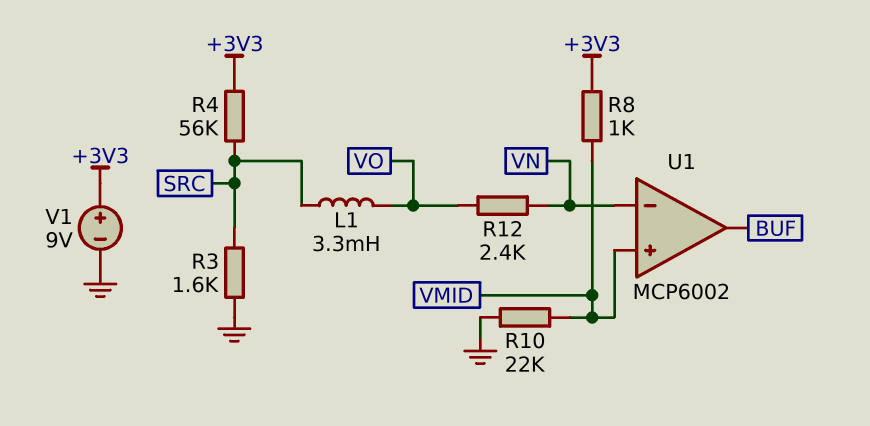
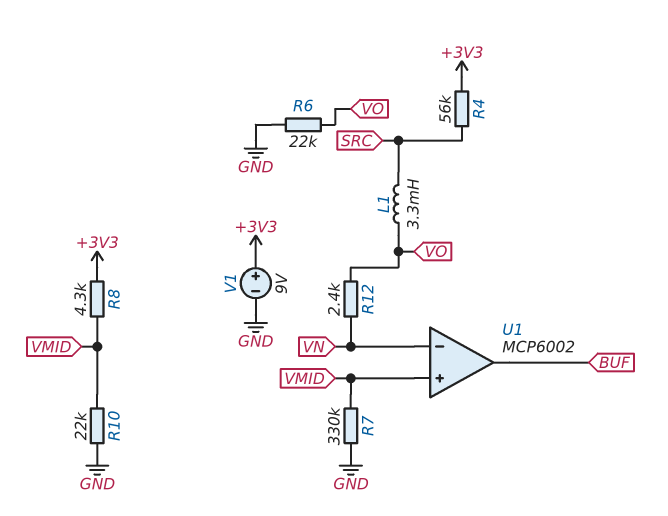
R3: 1.6k (GND, SRC) -> none
R6: none -> 22k (GND, VO)
R7: none -> 330k (GND, VMID)
R8: 1k (+3V3, VMID) -> 4.3k (+3V3, VMID)

